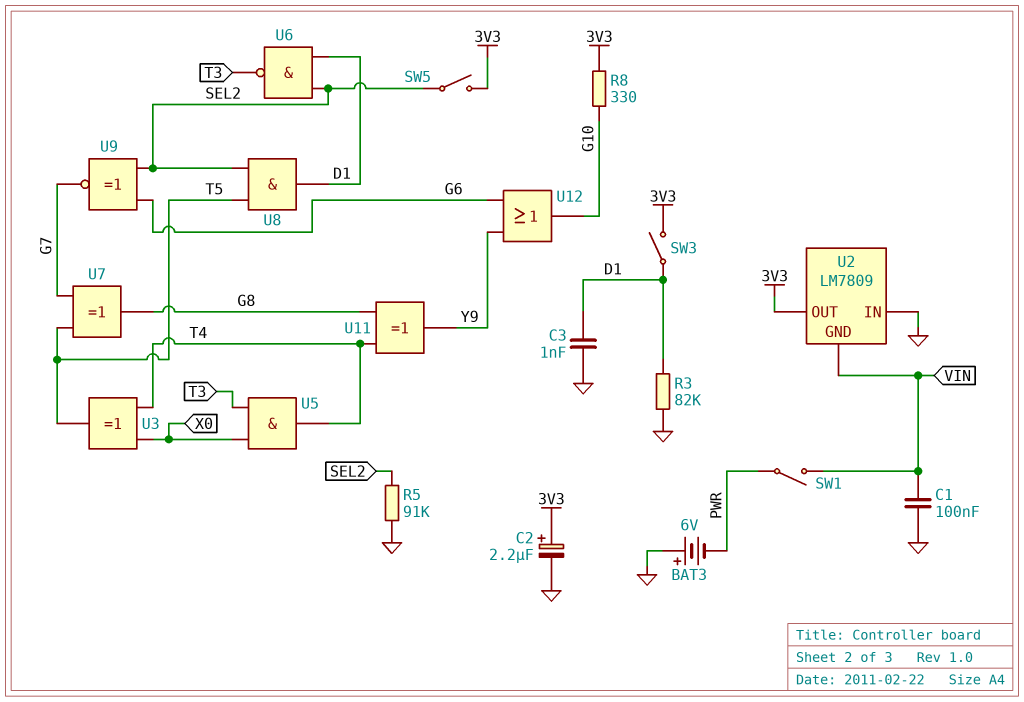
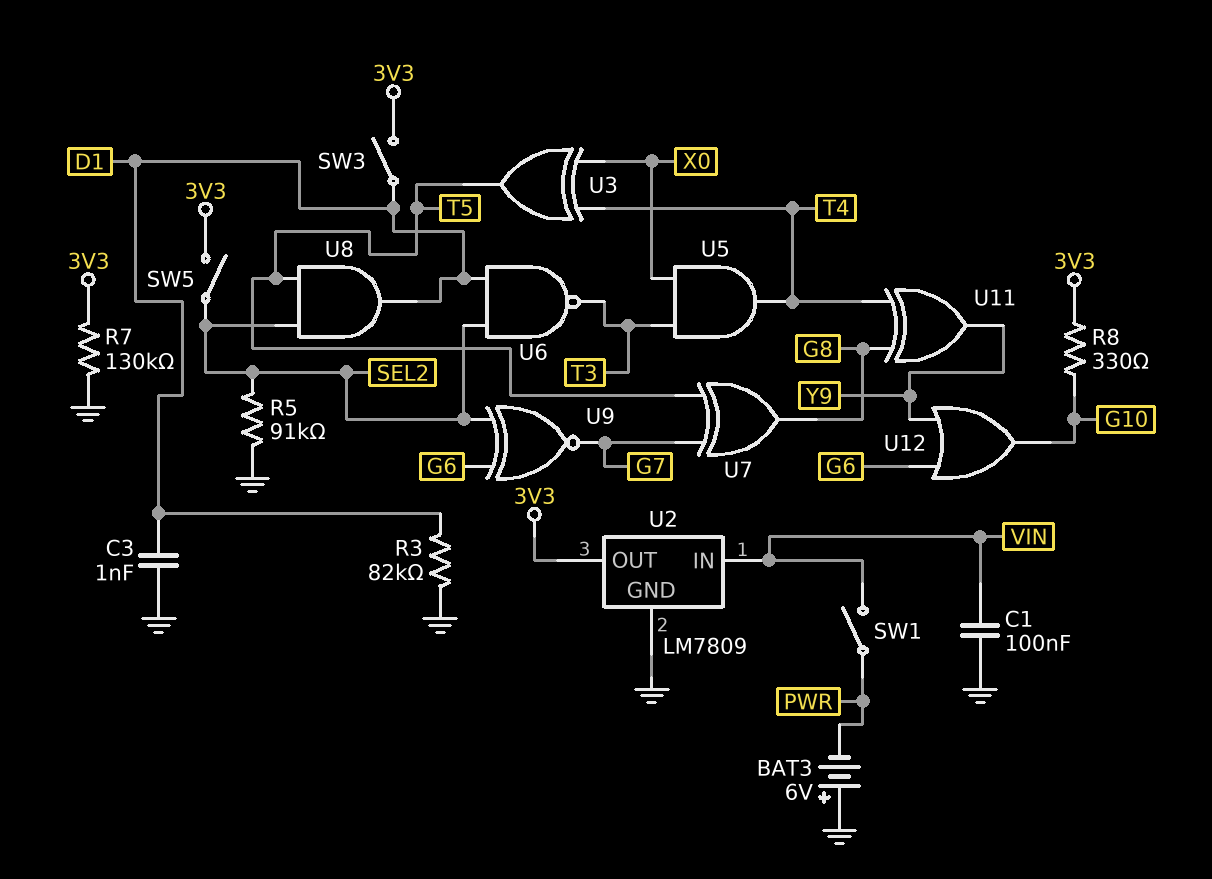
C2: 2.2uF (plus 3V3, minus GND) -> none
R7: none -> 130k (3V3, GND)
U2 pin GND: VIN -> GND
U2 pin IN: GND -> VIN

